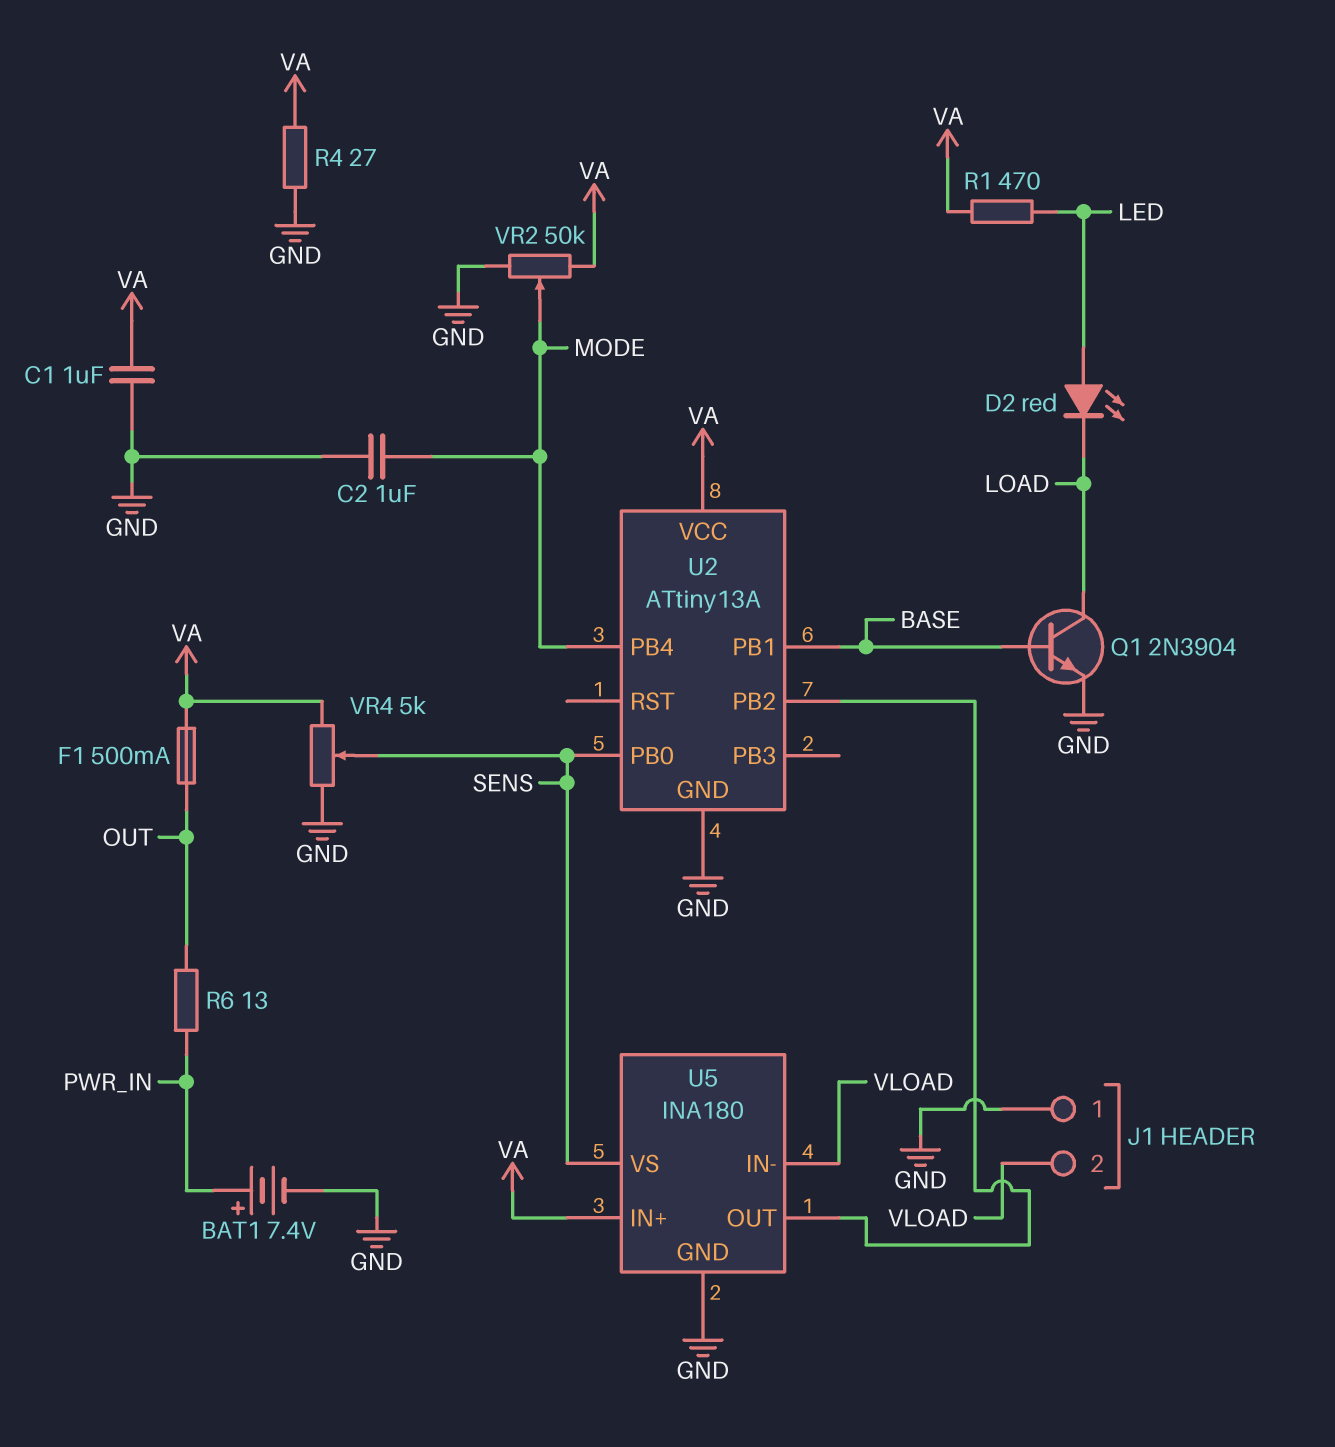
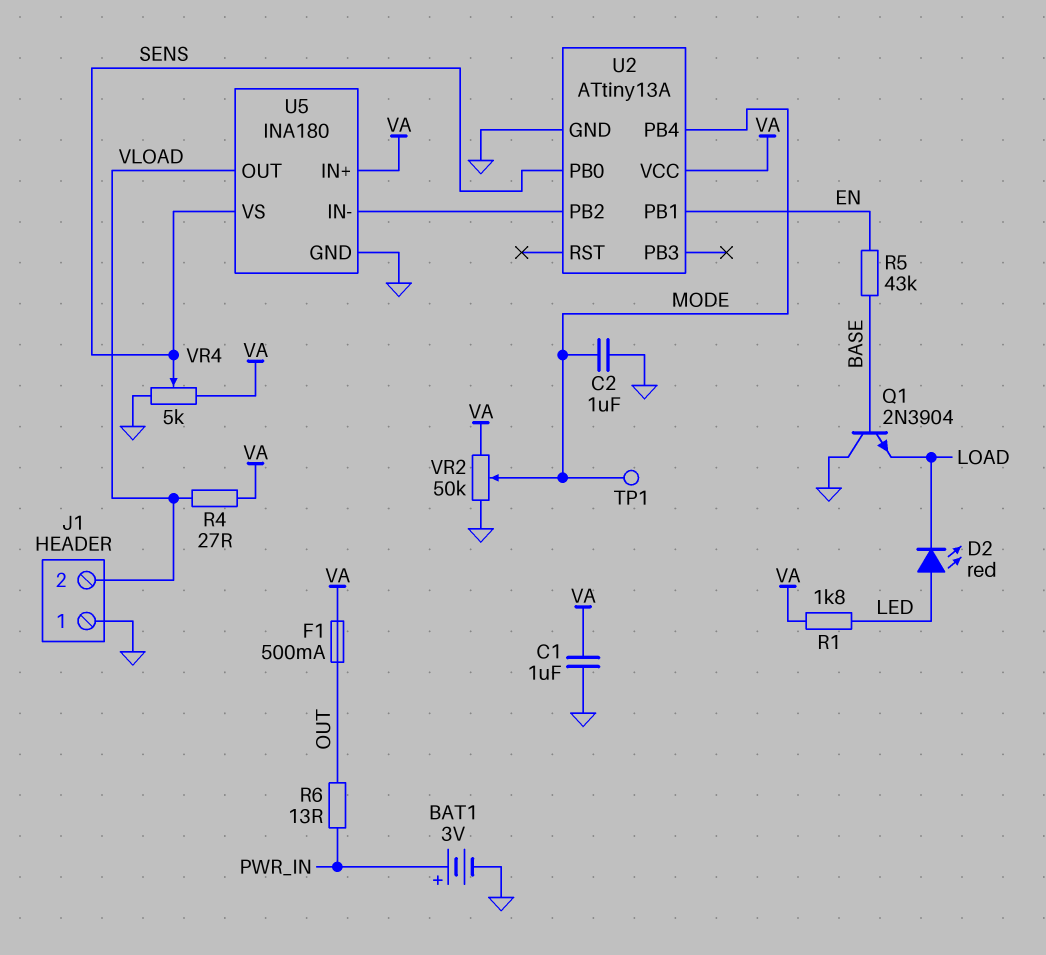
BAT1: 7.4V (plus PWR_IN, minus GND) -> 3V (plus PWR_IN, minus GND)
Q1: NPN 2N3904 (B BASE, C LOAD, E GND) -> NPN 2N3904 (B BASE, C GND, E LOAD)
R1: 470 (LED, VA) -> 1.8k (LED, VA)
R4: 27 (GND, VA) -> 27 (VA, VLOAD)
R5: none -> 43k (BASE, EN)
TP1: none -> test point (MODE)
U2 pin PB1: BASE -> EN
U5 pin IN-: VLOAD -> U2/PB2
U5 pin OUT: U2/PB2 -> VLOAD

